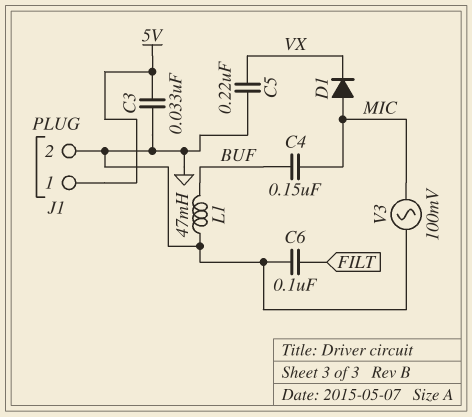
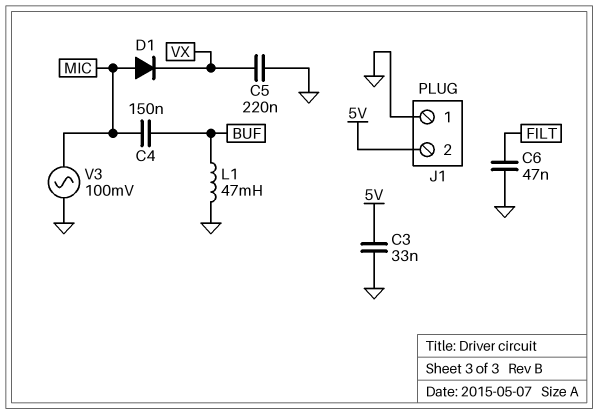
C6: 100nF (FILT, GND) -> 47nF (FILT, GND)
J1 pin 1: 5V -> GND
J1 pin 2: GND -> 5V

